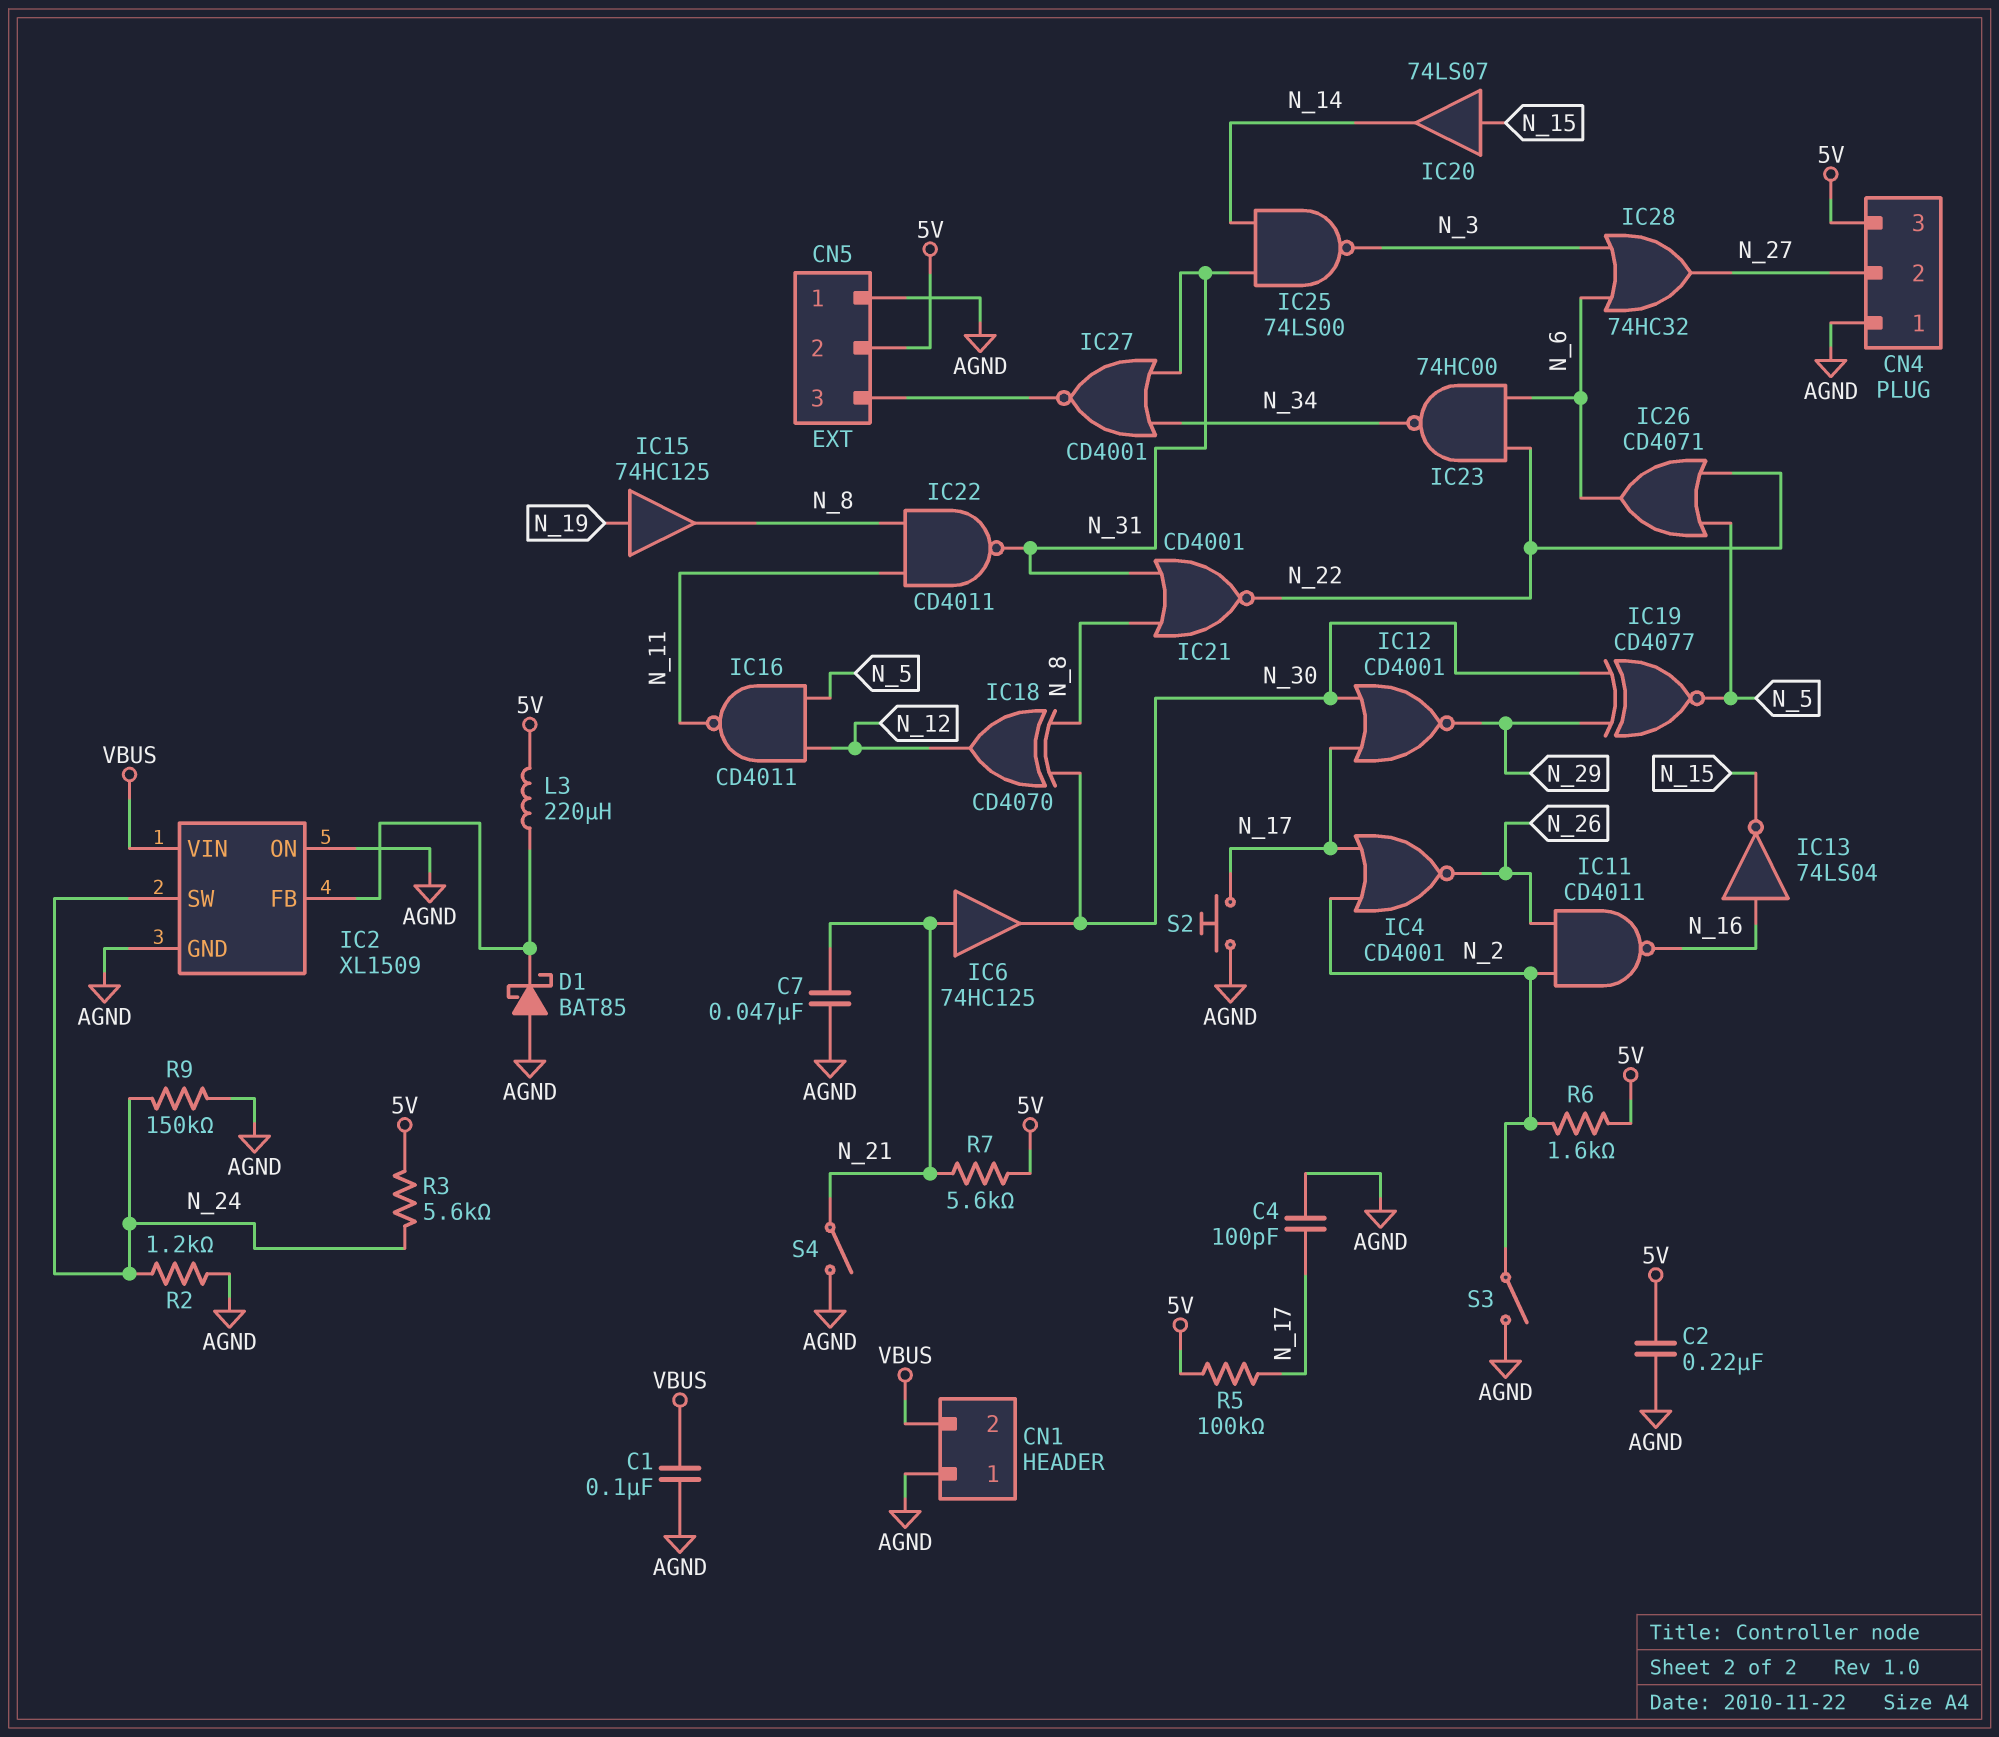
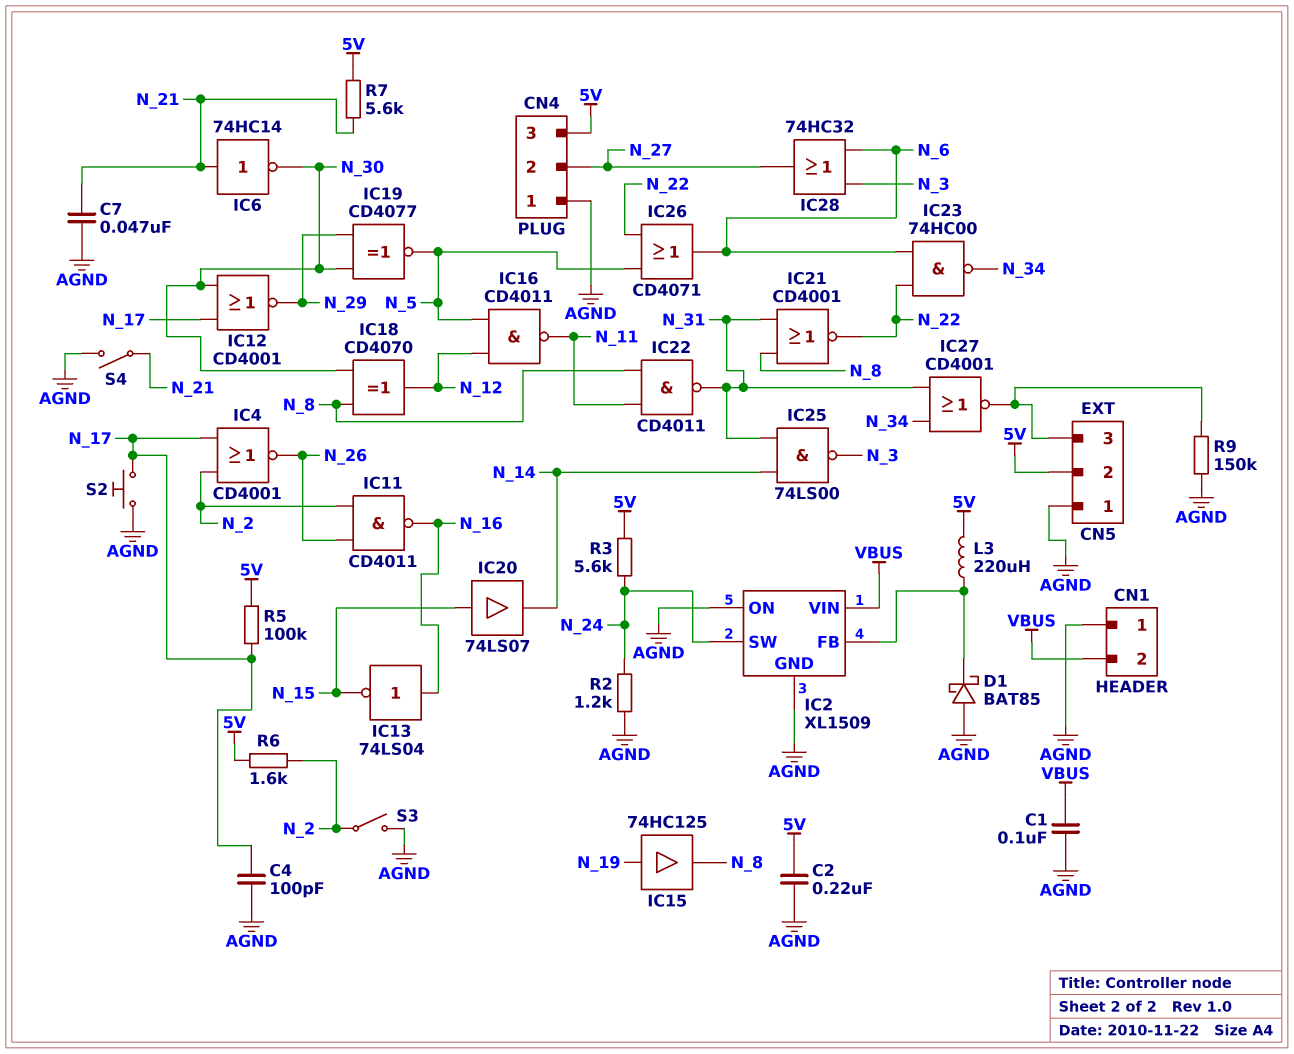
IC6: buffer 74HC125 (in N_21, out N_30) -> NOT 74HC14 (in N_21, out N_30)
R9: 150k (AGND, N_24) -> 150k (AGND, CN5/3)

